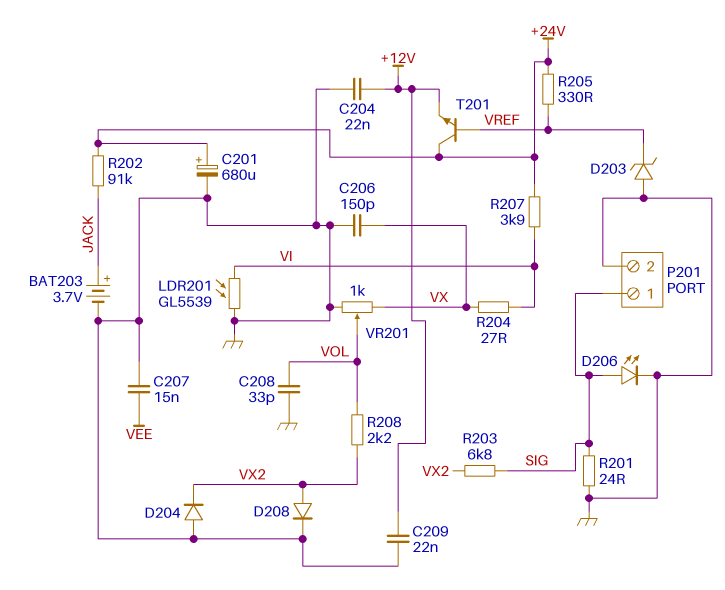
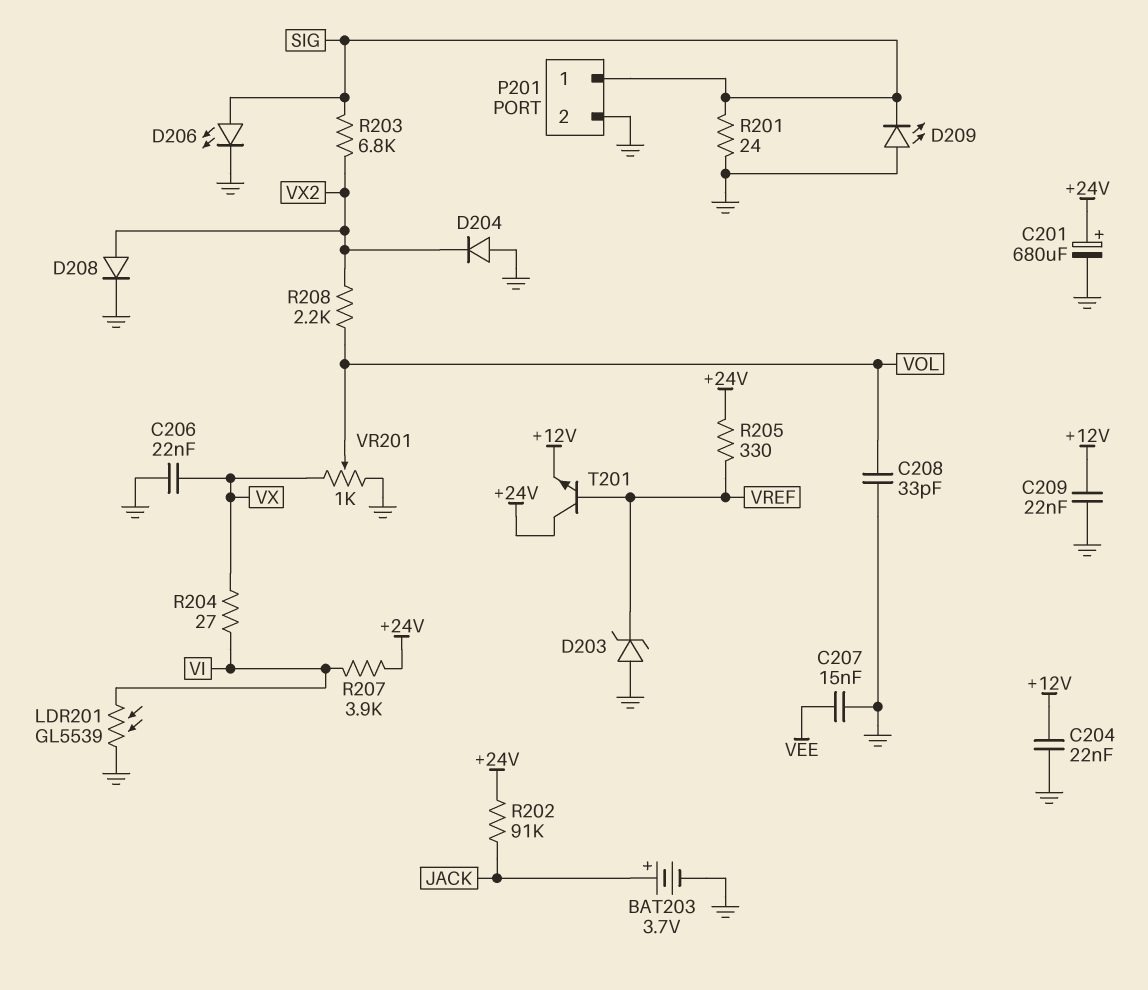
C206: 150pF (GND, VX) -> 22nF (GND, VX)
D209: none -> LED (A GND, K SIG)

